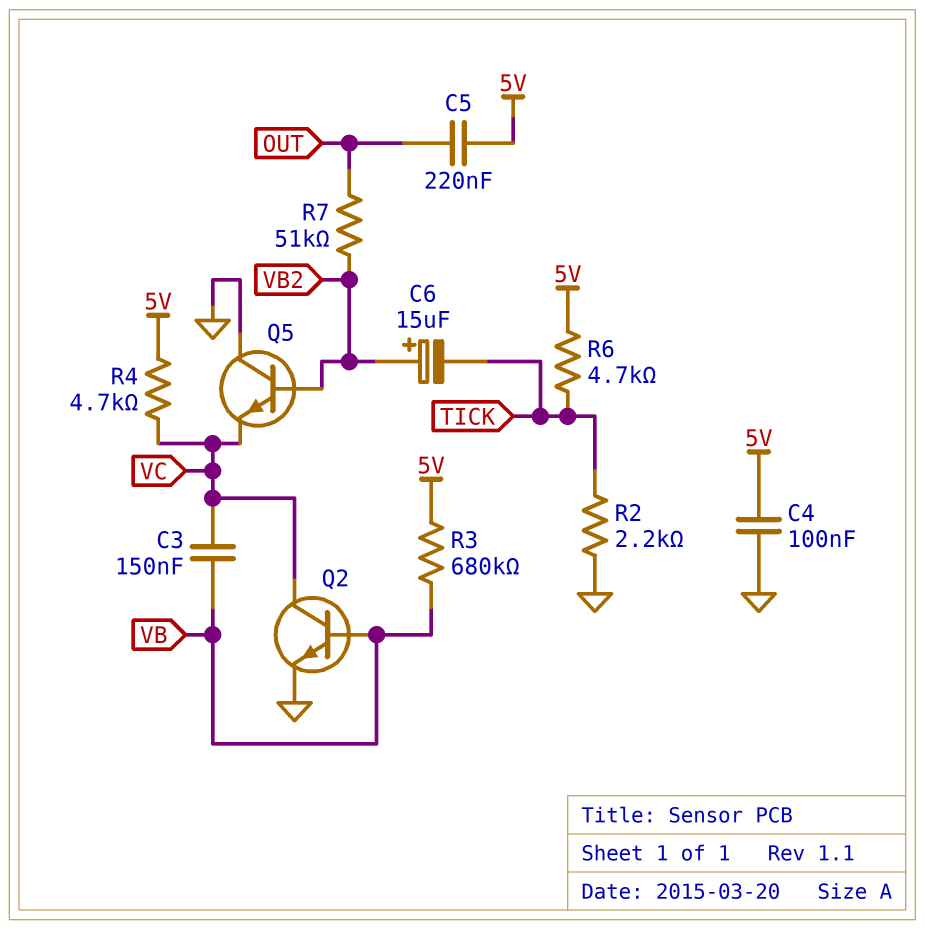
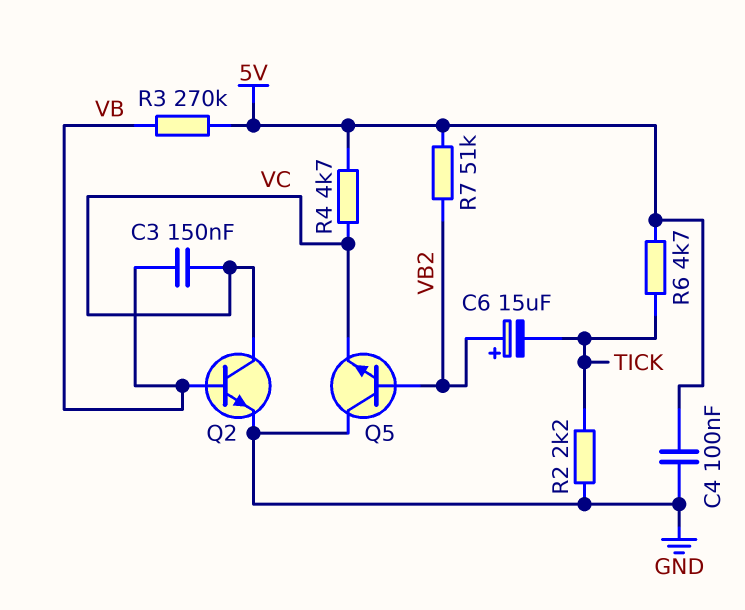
C5: 220nF (5V, OUT) -> none
R3: 680k (5V, VB) -> 270k (5V, VB)
R7: 51k (OUT, VB2) -> 51k (5V, VB2)

